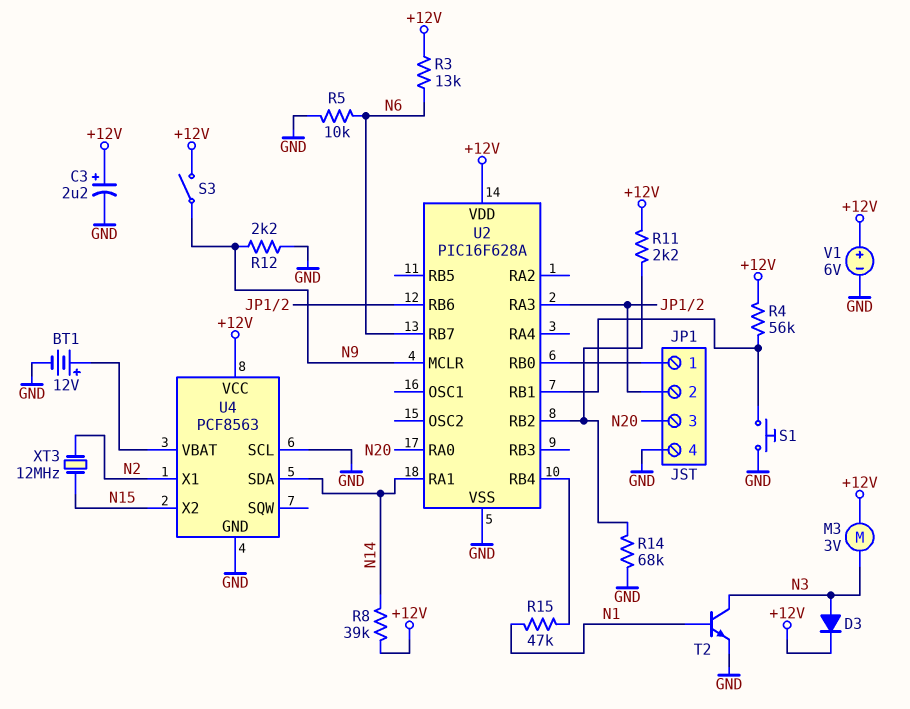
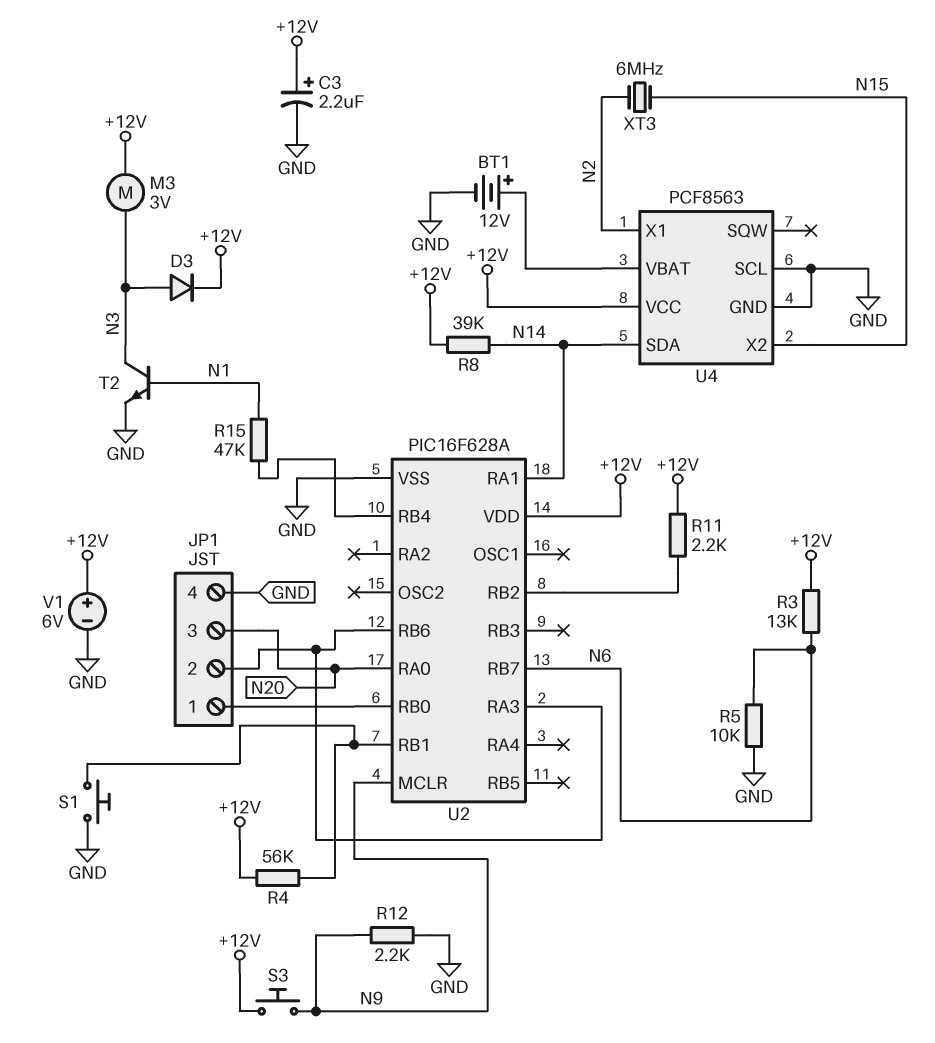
R14: 68k (GND, U2/RB2) -> none
S3: switch (+12V, N9) -> button (+12V, N9)
XT3: 12MHz (N2, N15) -> 6MHz (N2, N15)

